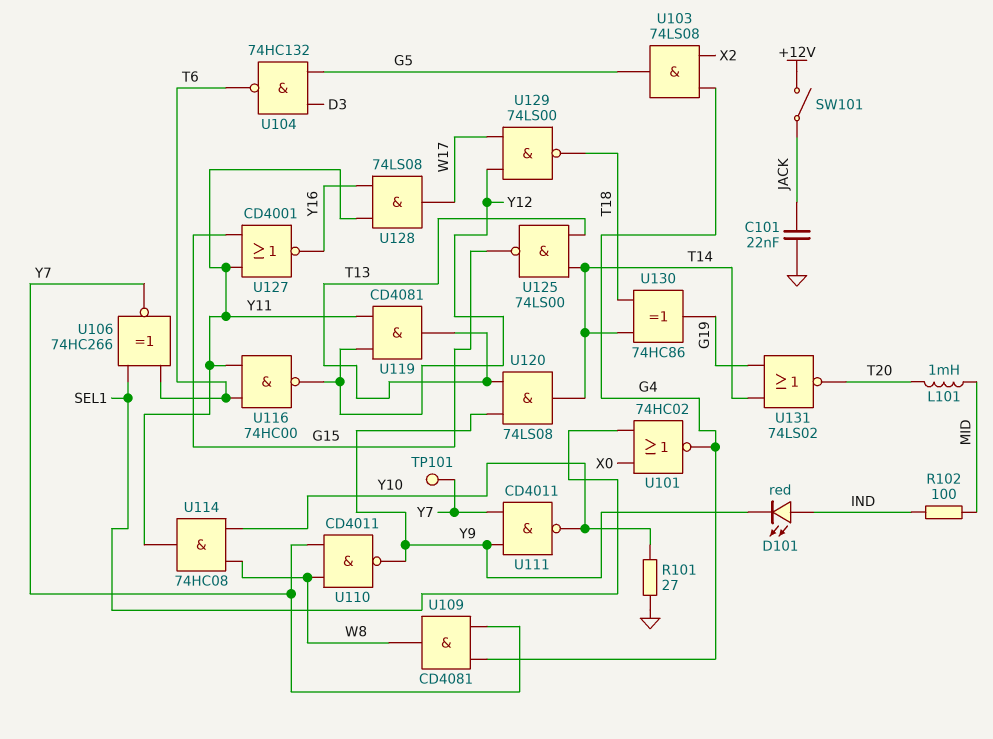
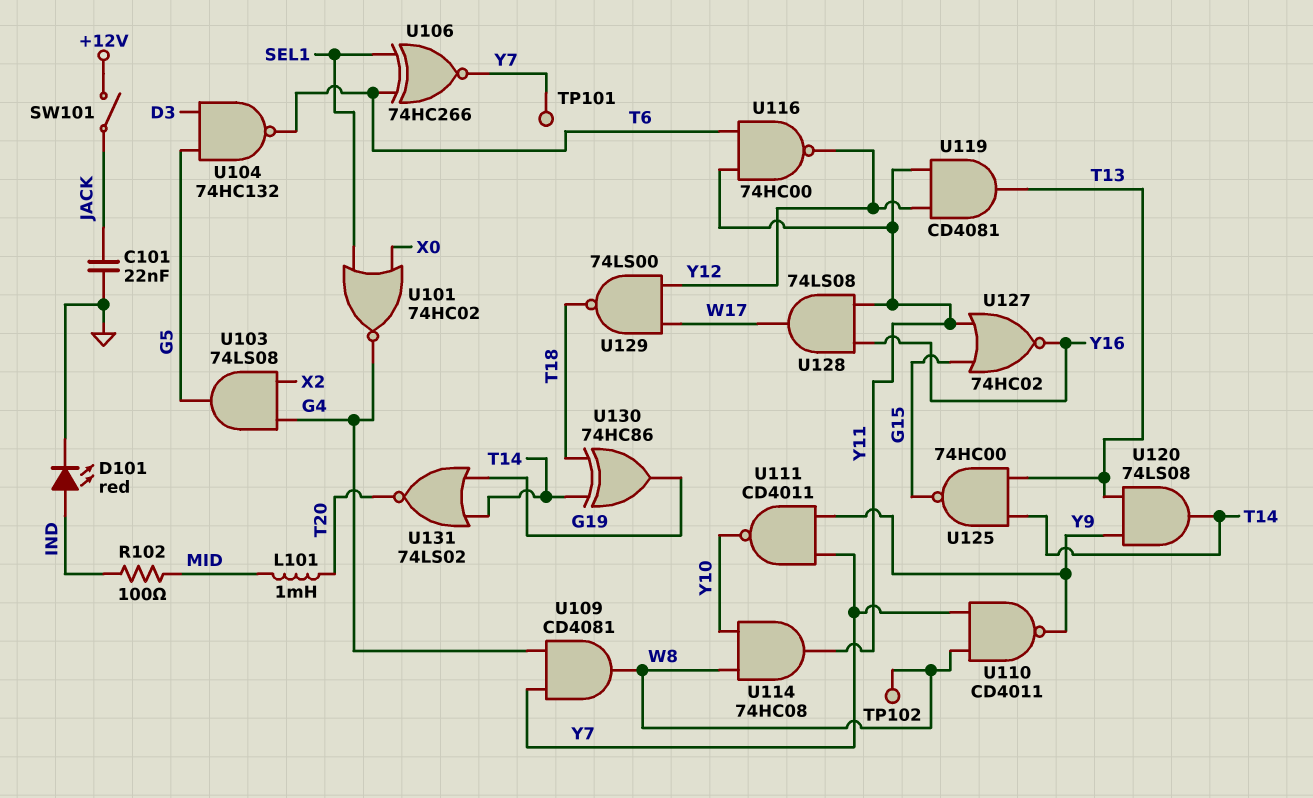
D101: LED red (A IND, K Y9) -> LED red (A IND, K GND)
R101: 27 (GND, Y10) -> none
TP102: none -> test point (W8)
U125: NAND 74LS00 (in T13, in T14, out G15) -> NAND 74HC00 (in T13, in T14, out G15)
U127: NOR CD4001 (in G15, in Y11, out Y16) -> NOR 74HC02 (in G15, in Y11, out Y16)

